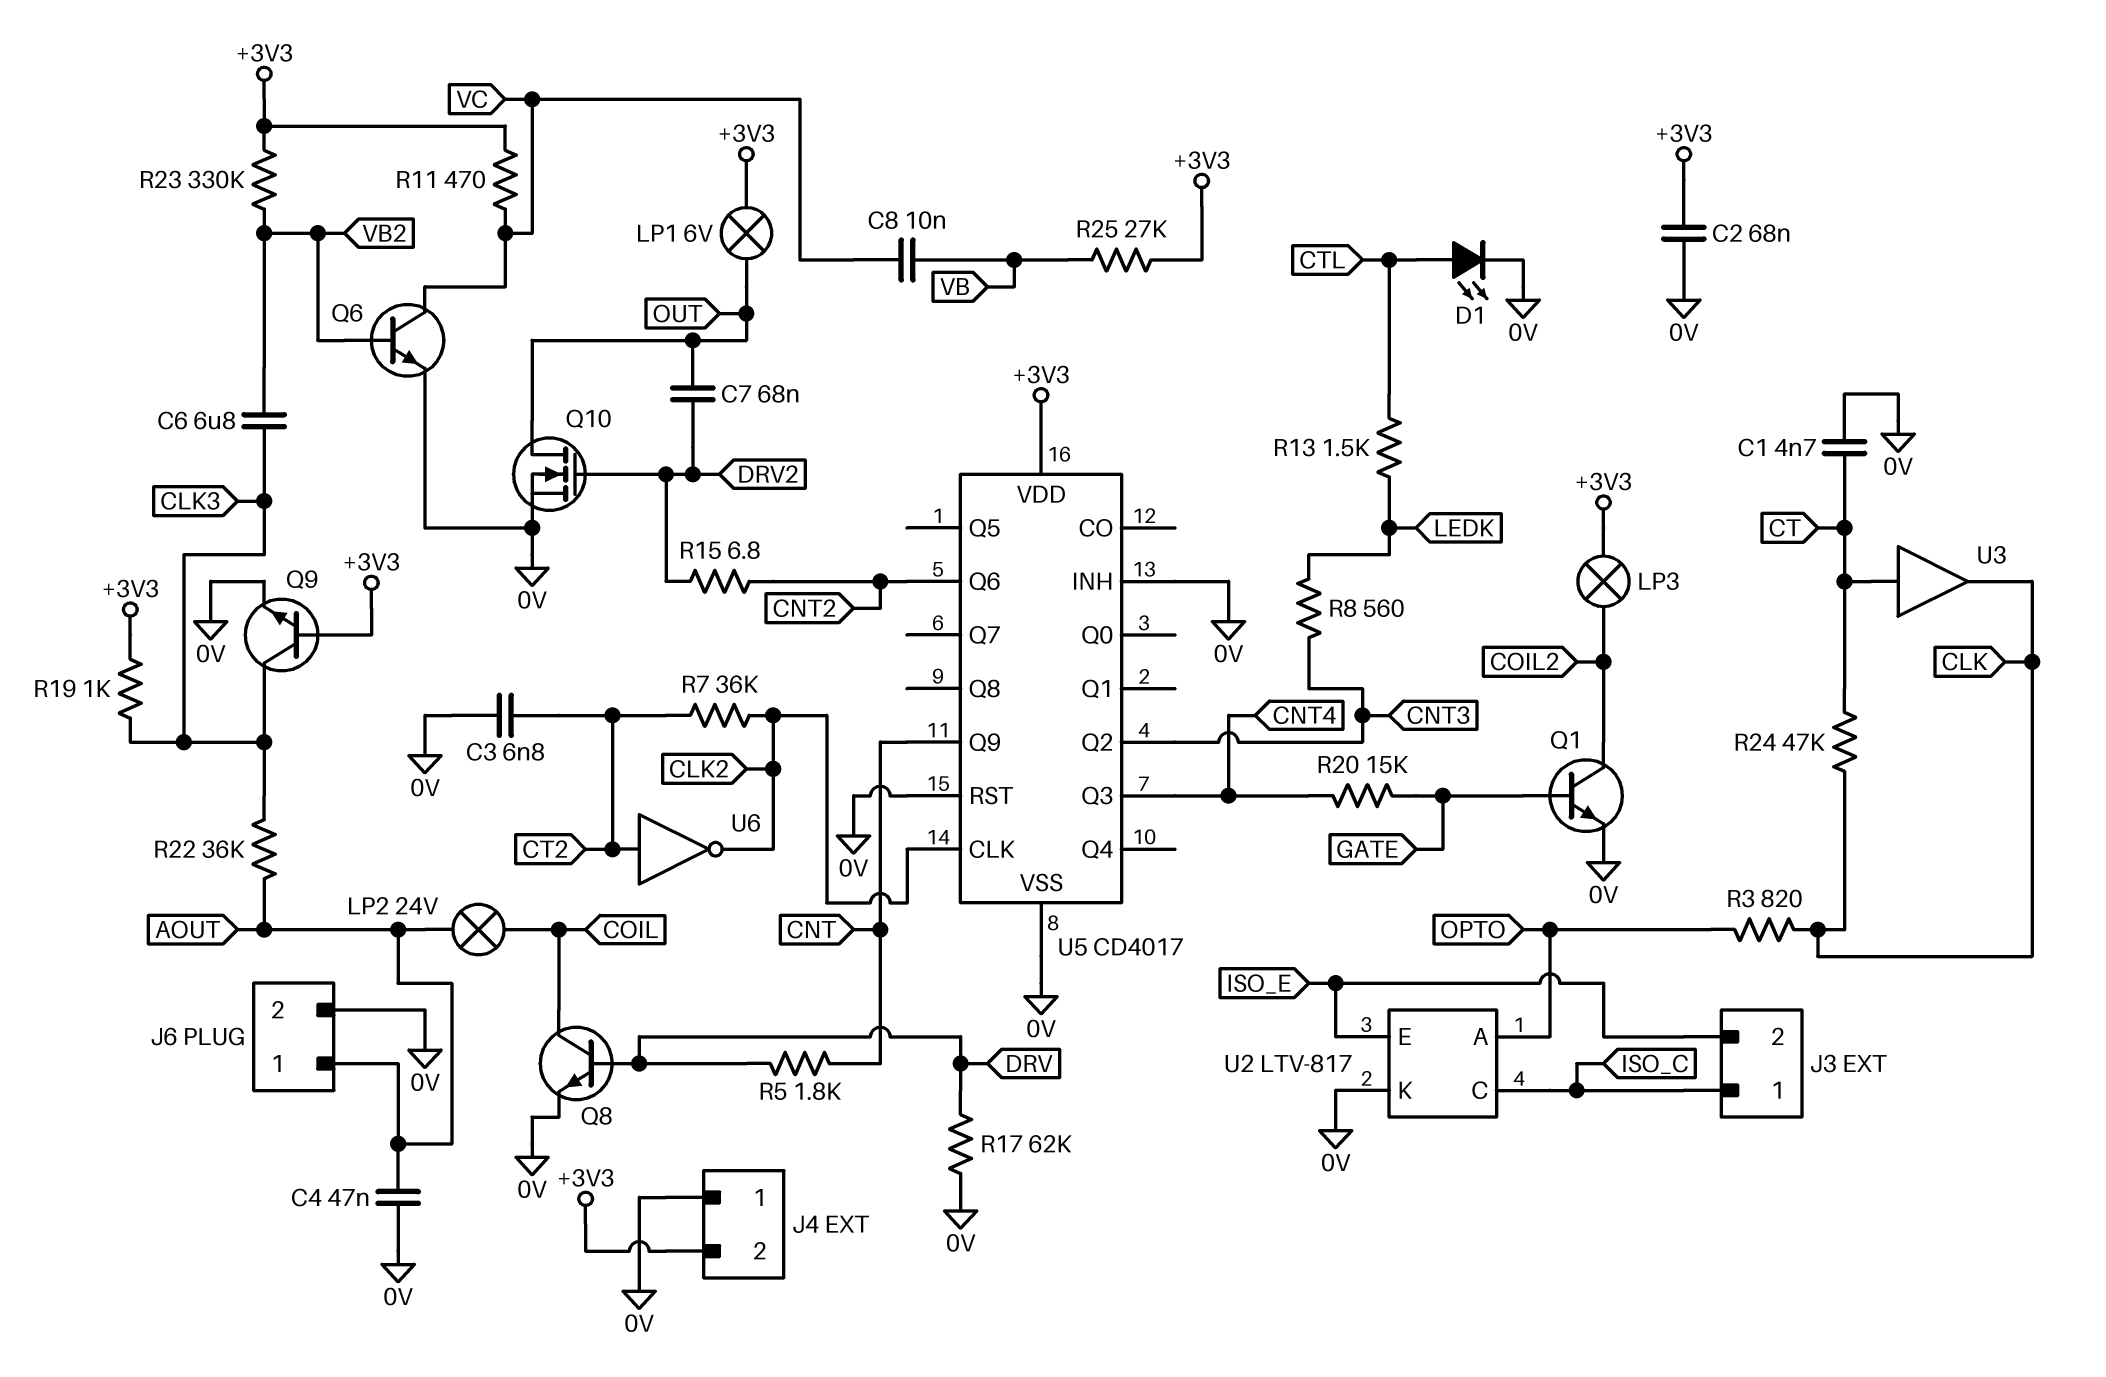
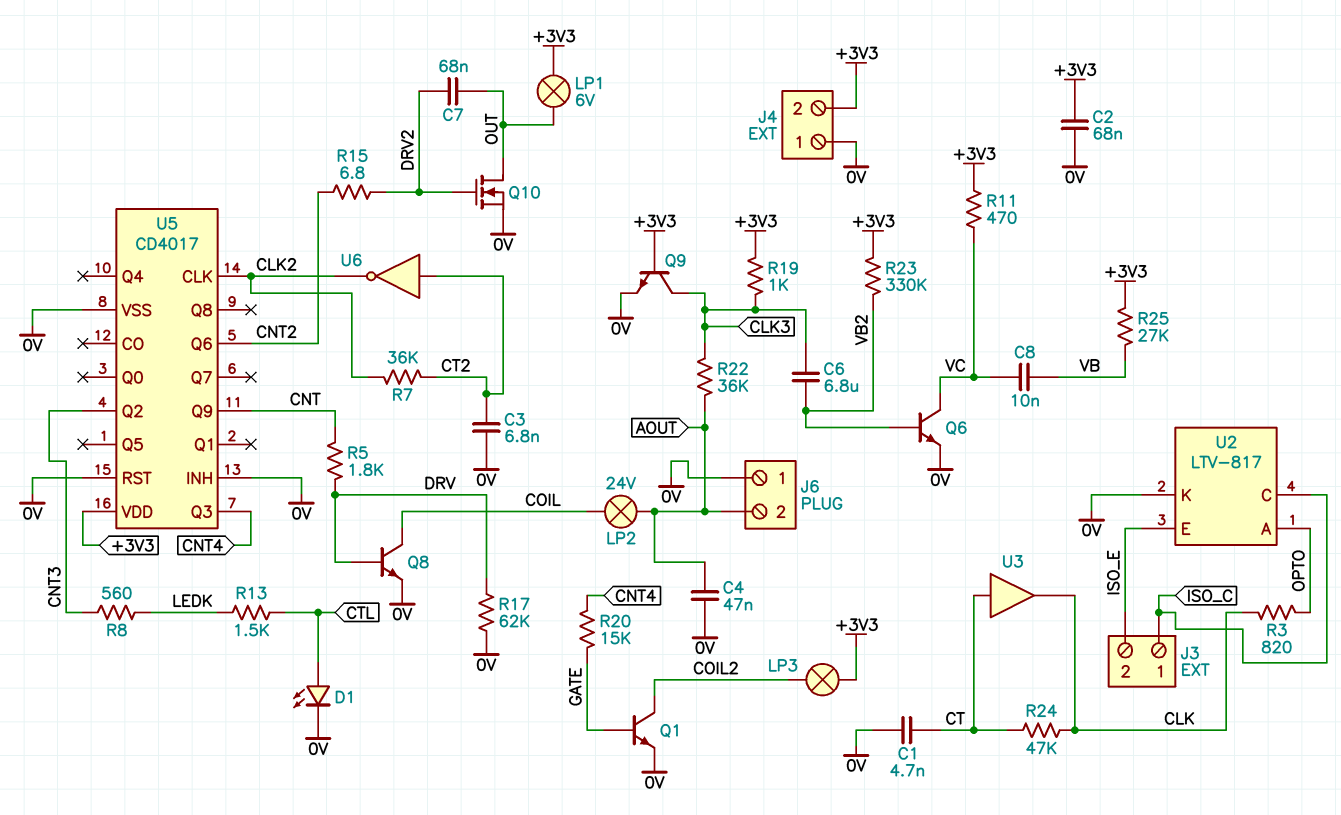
J6 pin 1: AOUT -> 0V
J6 pin 2: 0V -> AOUT

